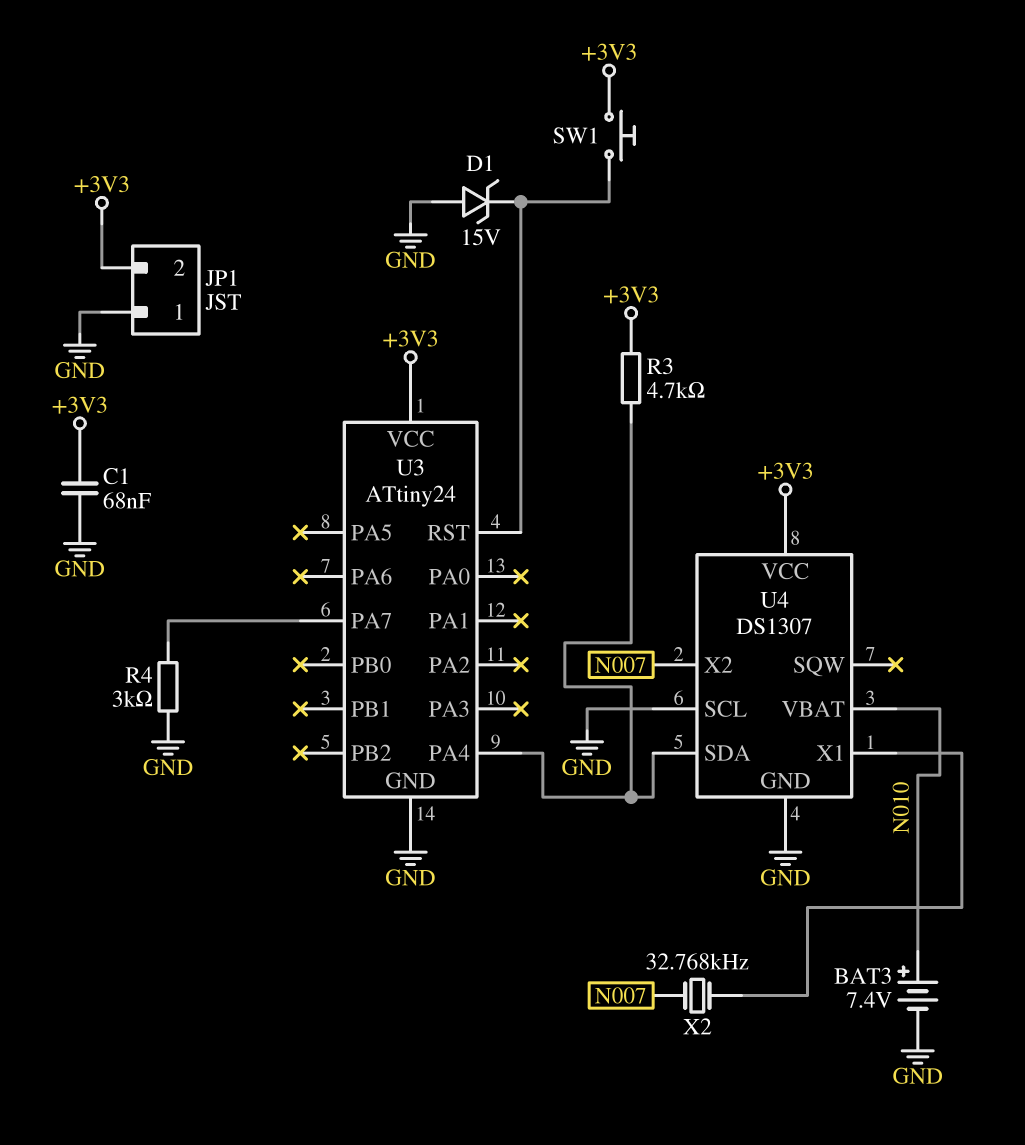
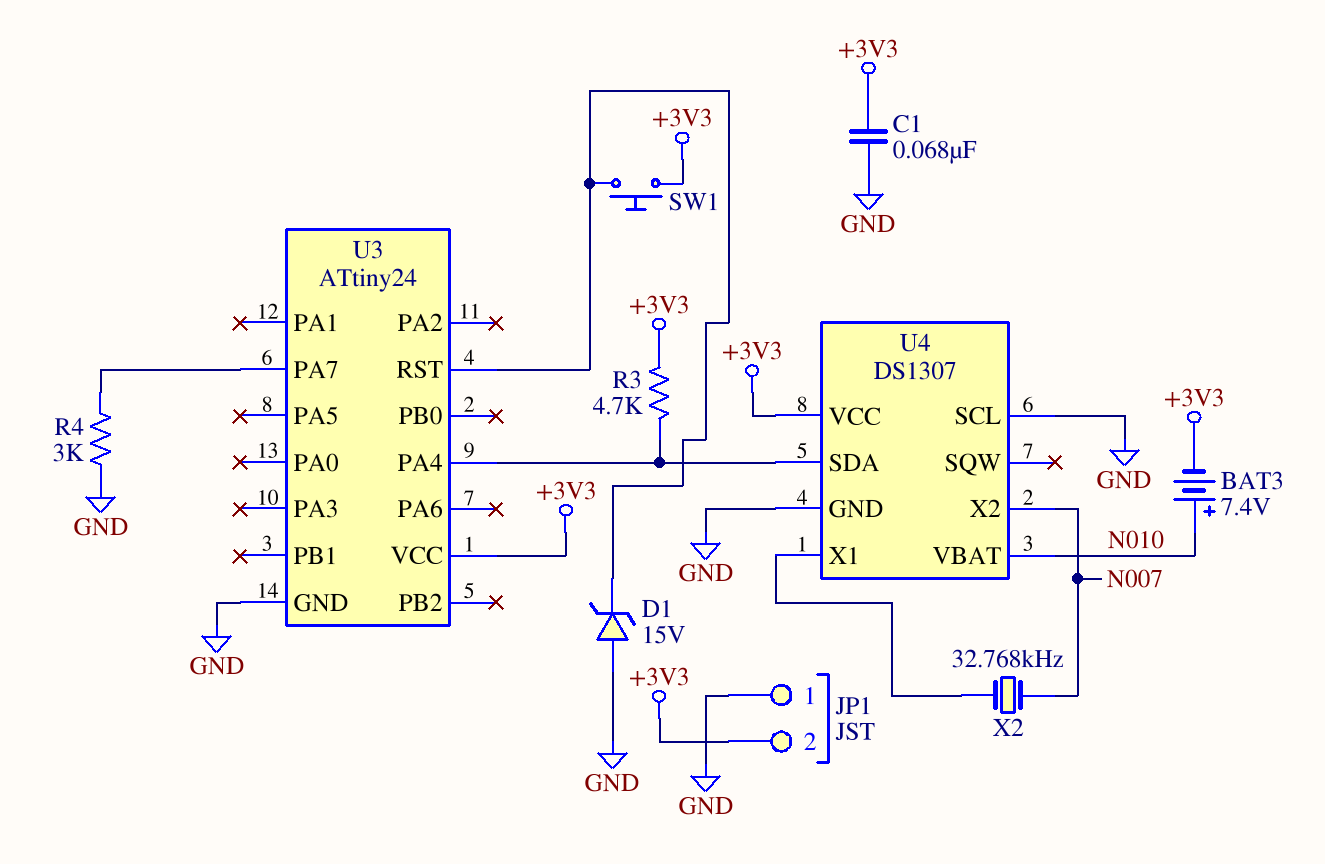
BAT3: 7.4V (plus N010, minus GND) -> 7.4V (plus N010, minus +3V3)

